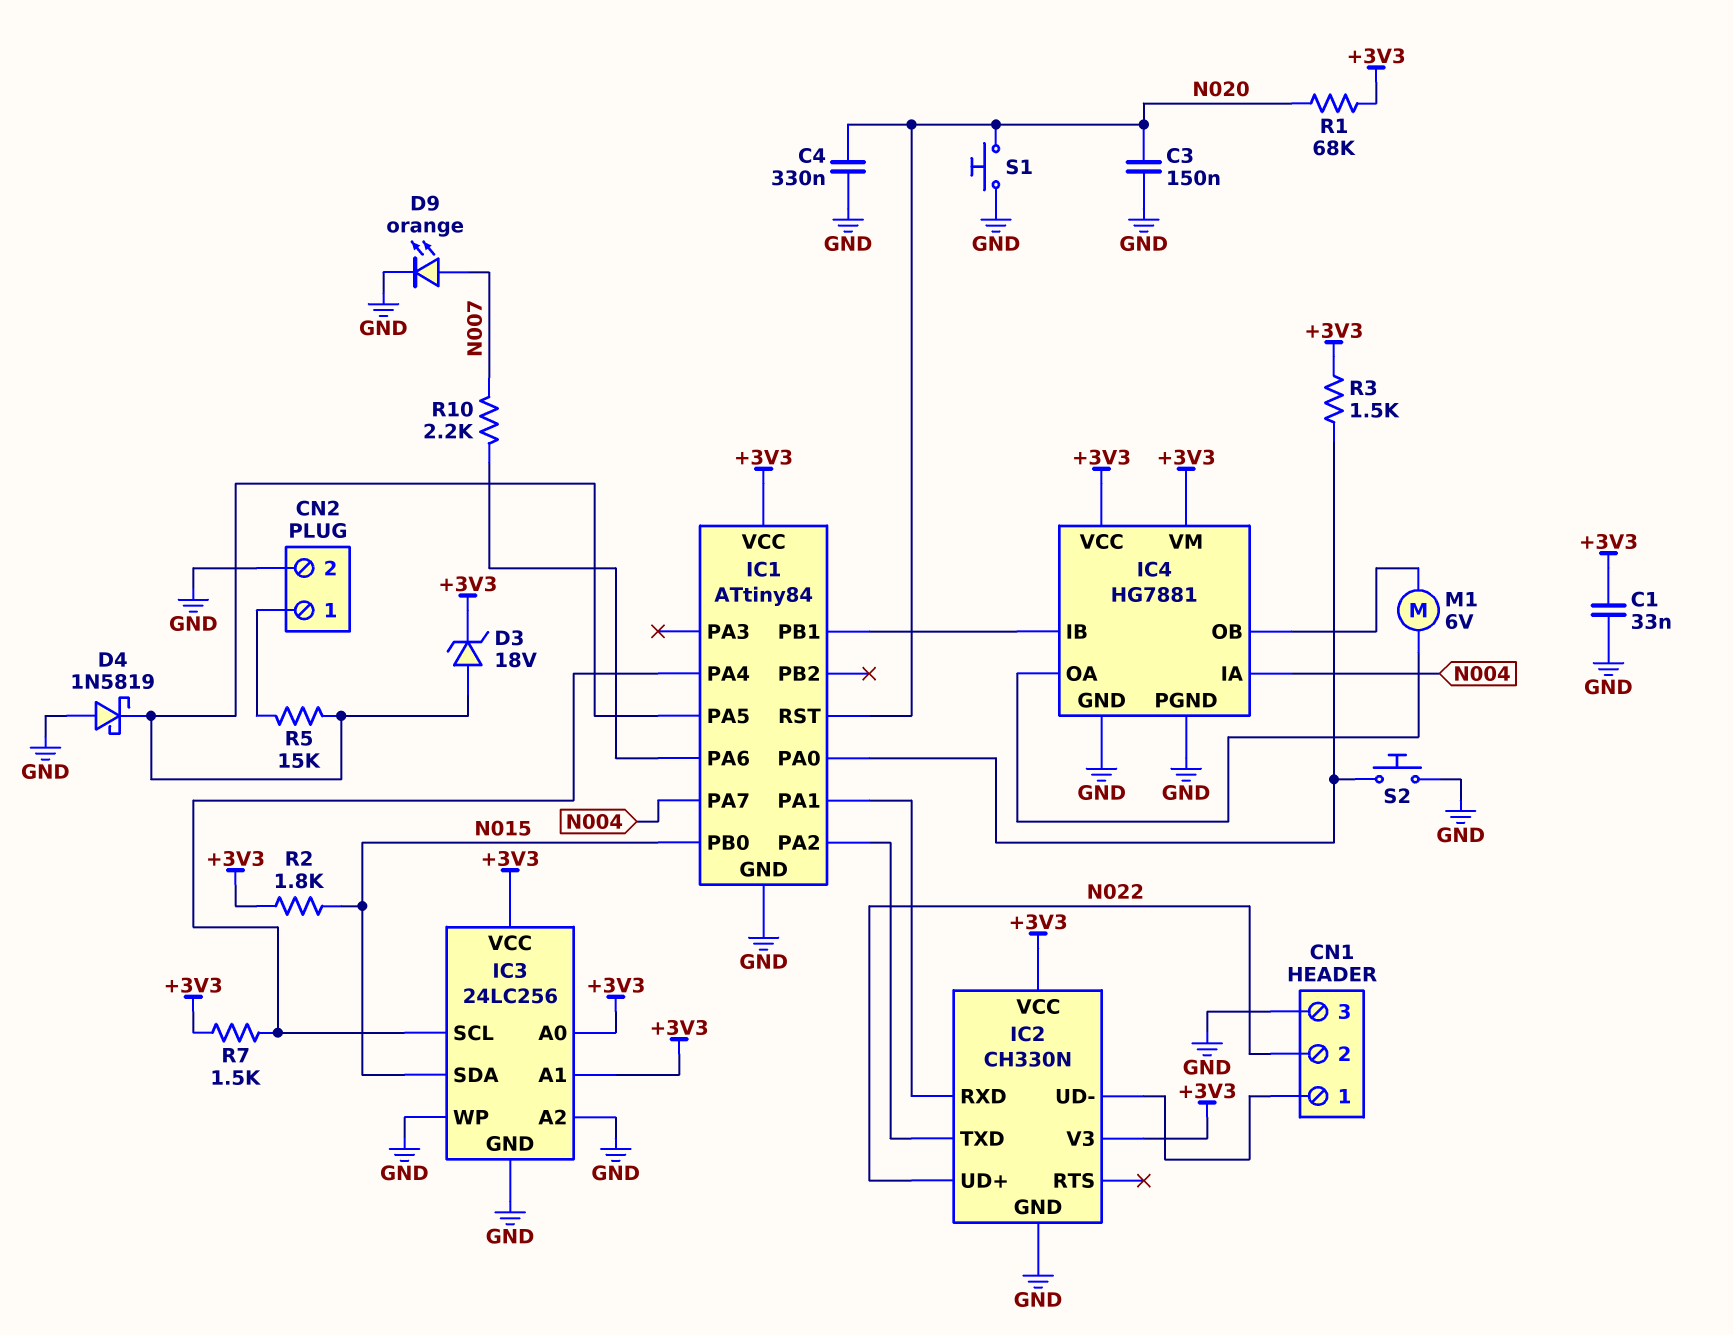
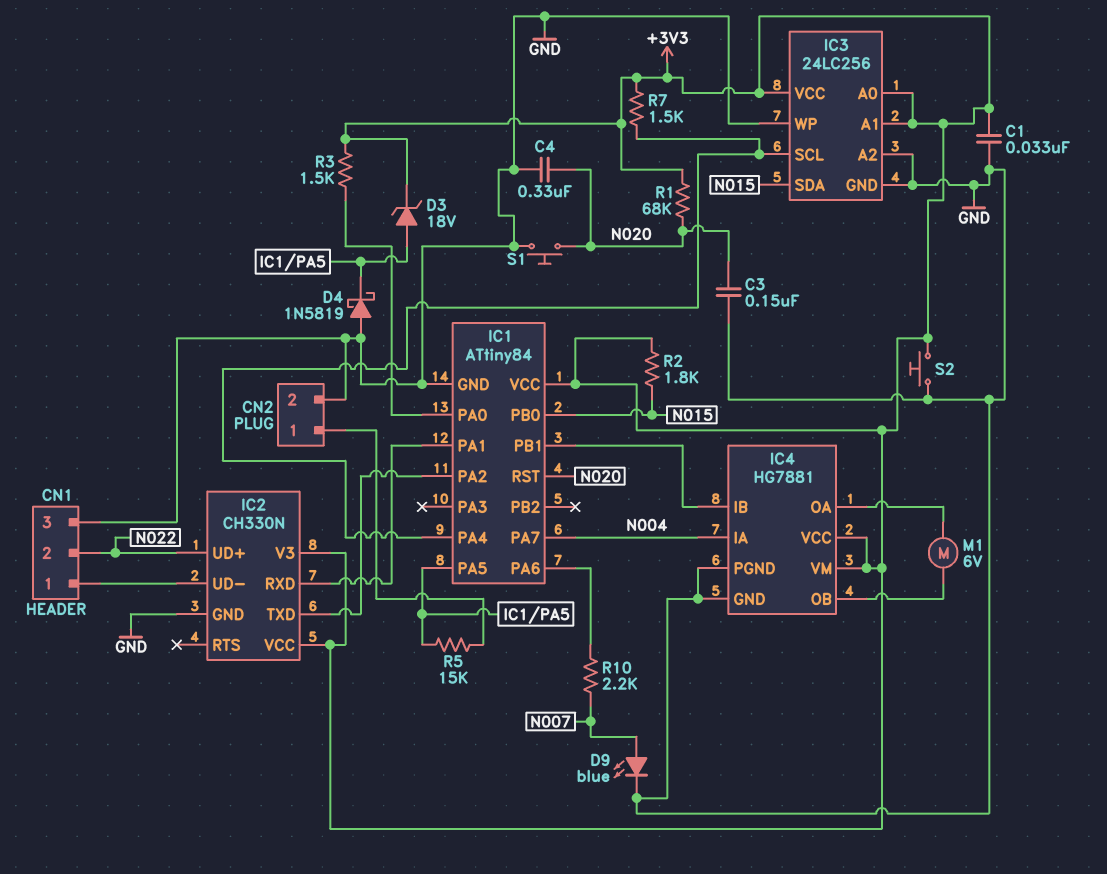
D9: LED orange (A N007, K GND) -> LED blue (A N007, K GND)
S2: button (GND, IC1/PA0) -> button (+3V3, GND)

